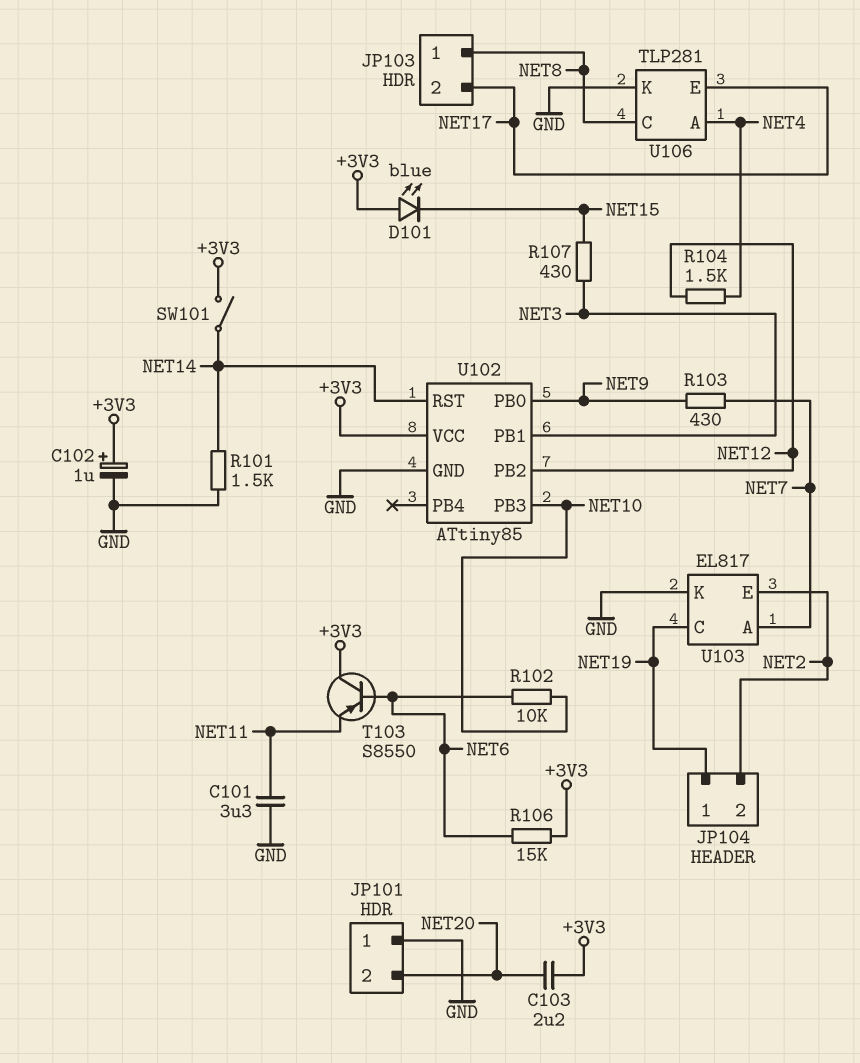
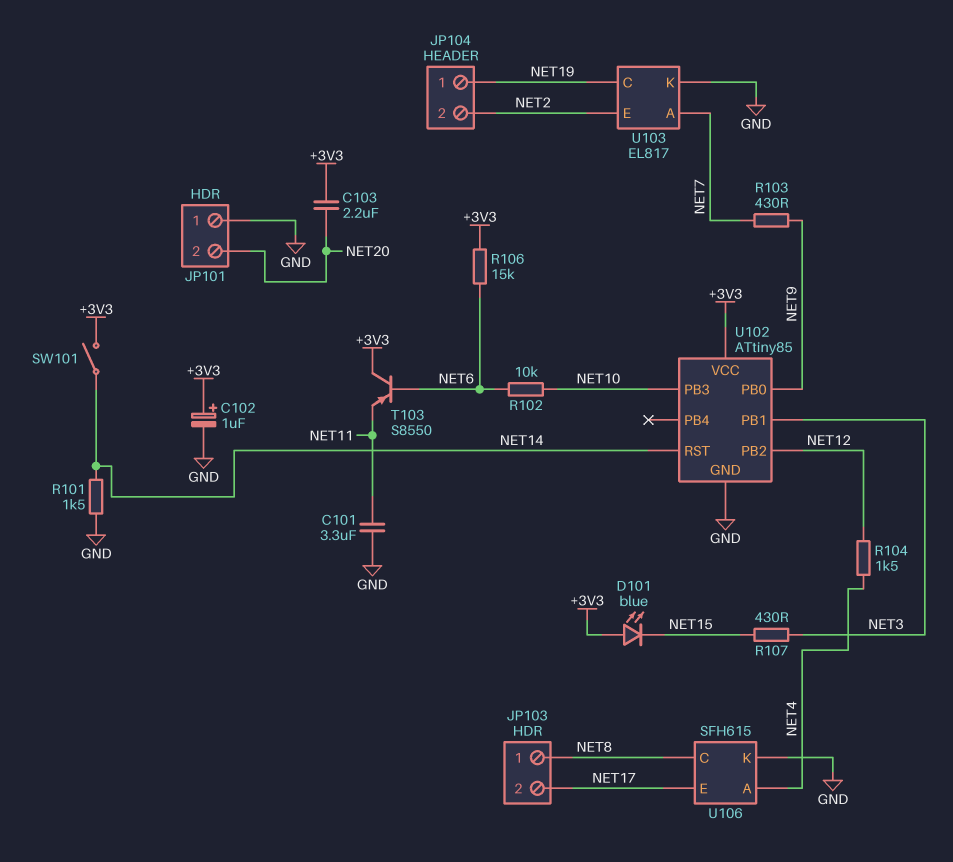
U106: TLP281 -> SFH615

